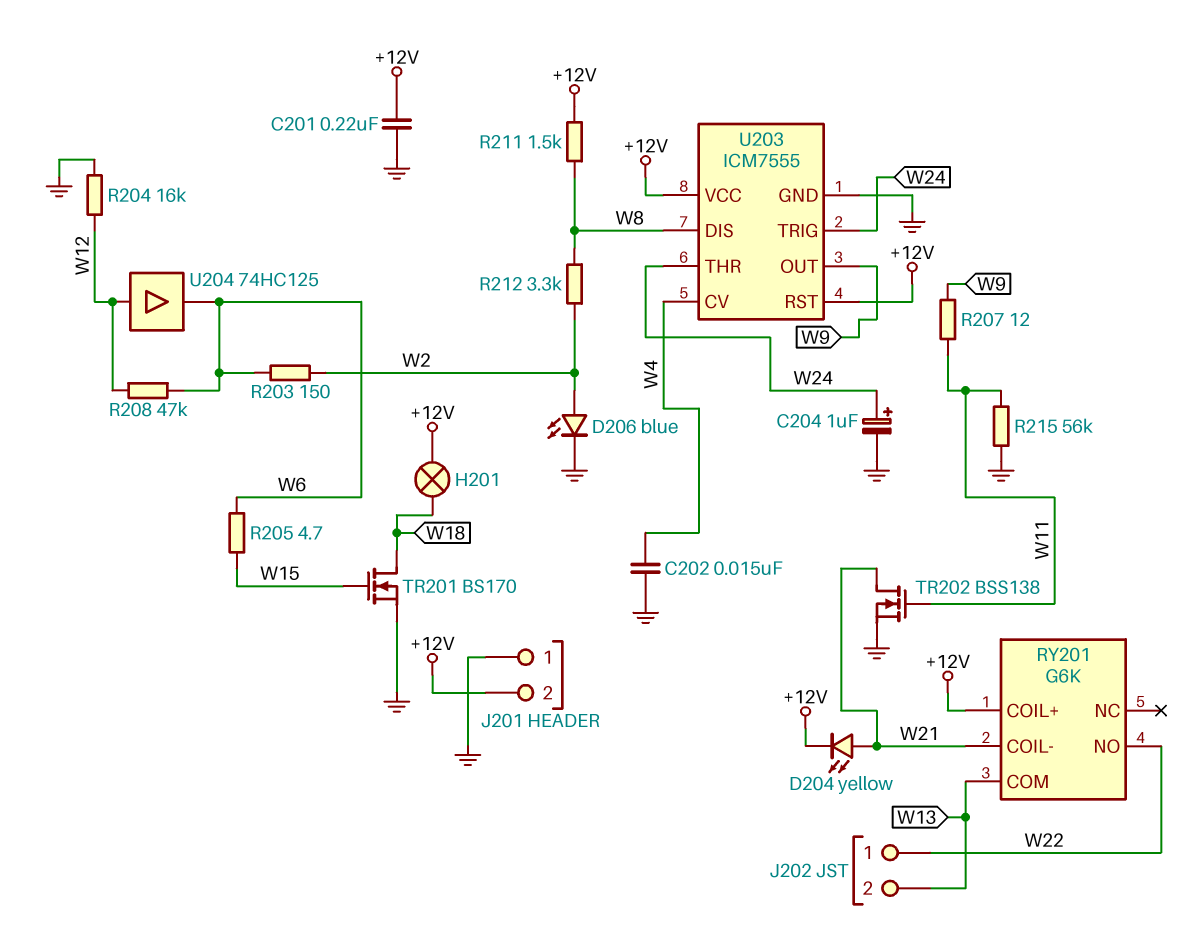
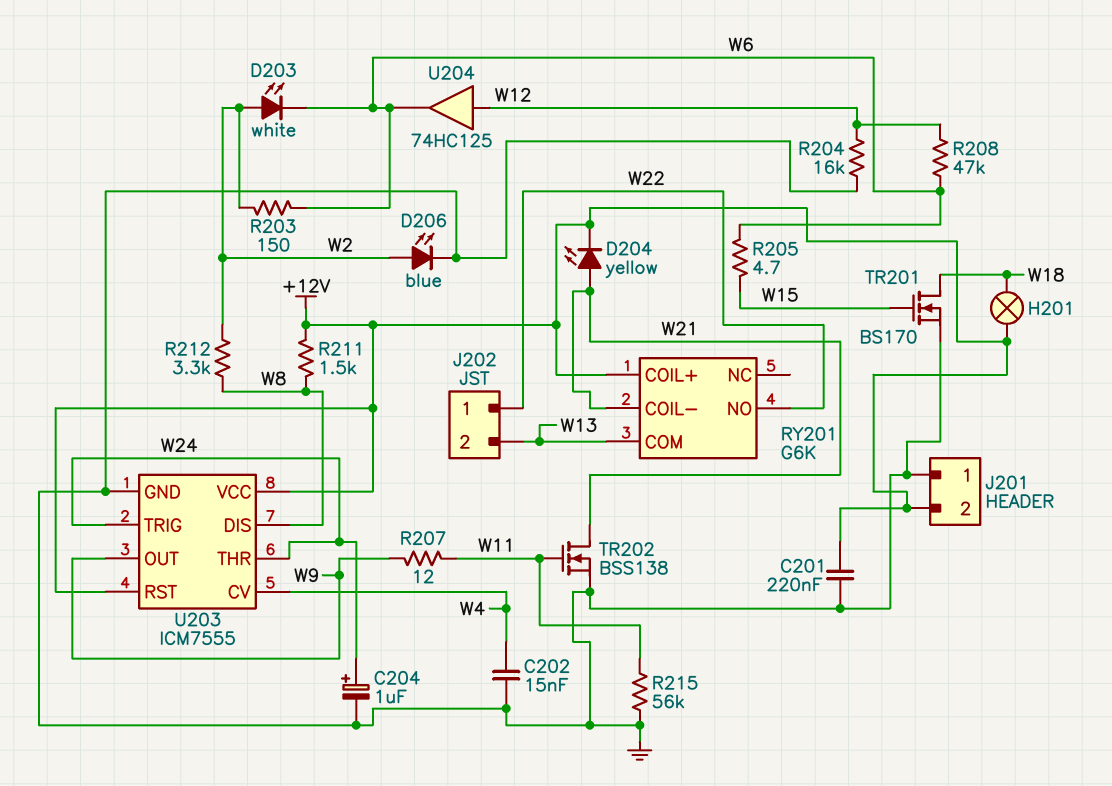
D203: none -> LED white (A W2, K W6)

